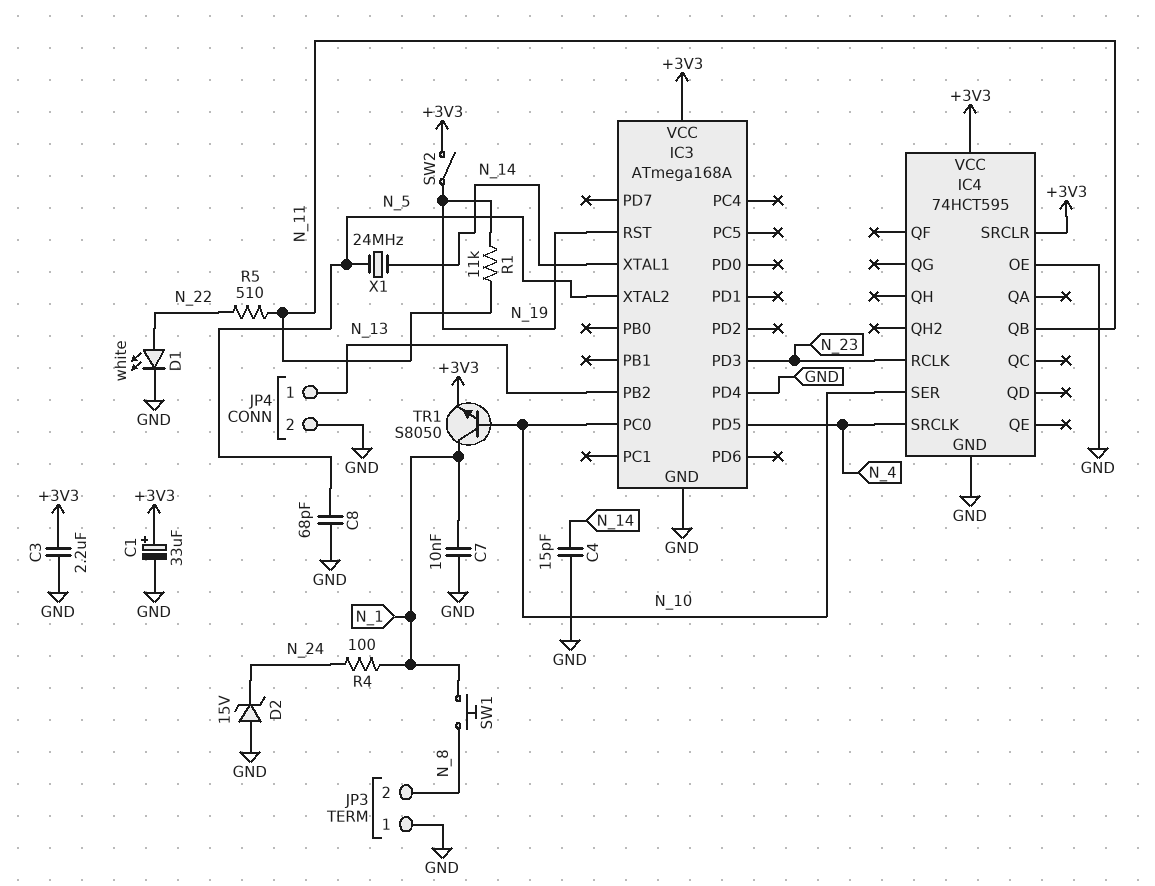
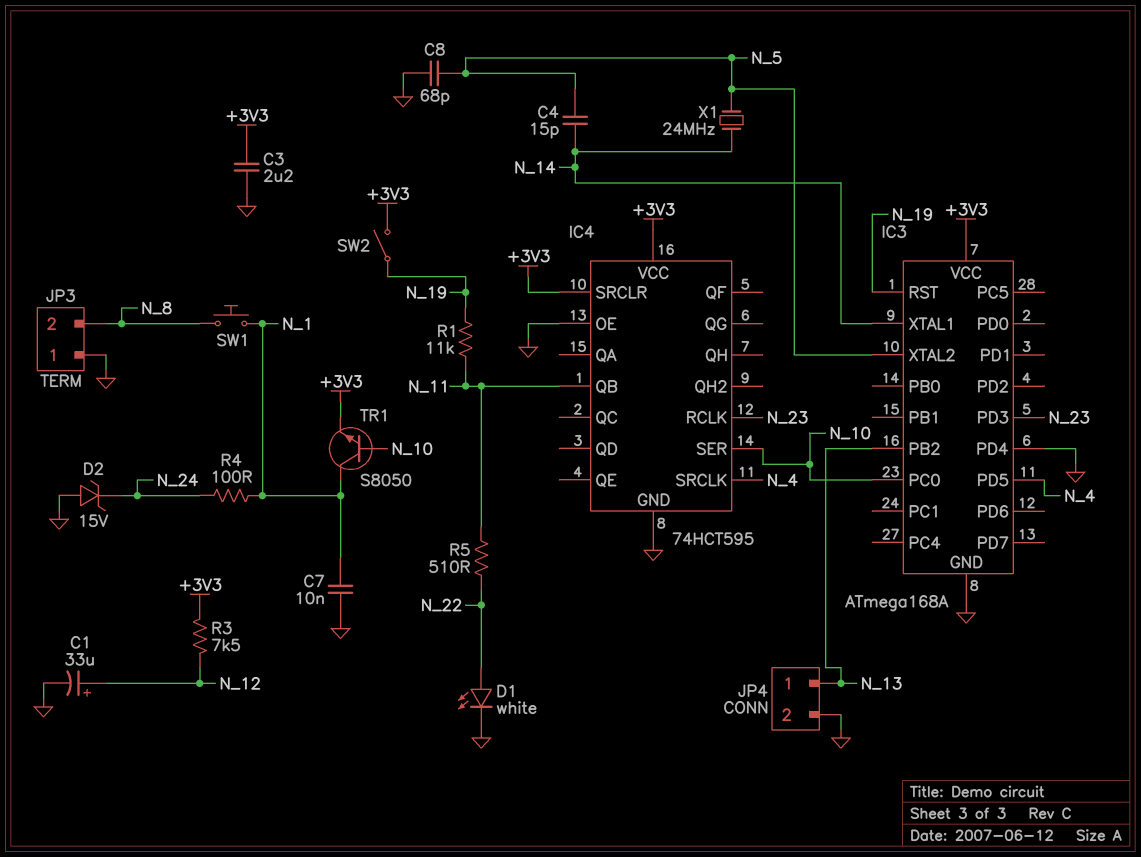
C1: 33uF (plus +3V3, minus GND) -> 33uF (plus N_12, minus GND)
C4: 15pF (GND, N_14) -> 15pF (N_5, N_14)
R3: none -> 7.5k (+3V3, N_12)

